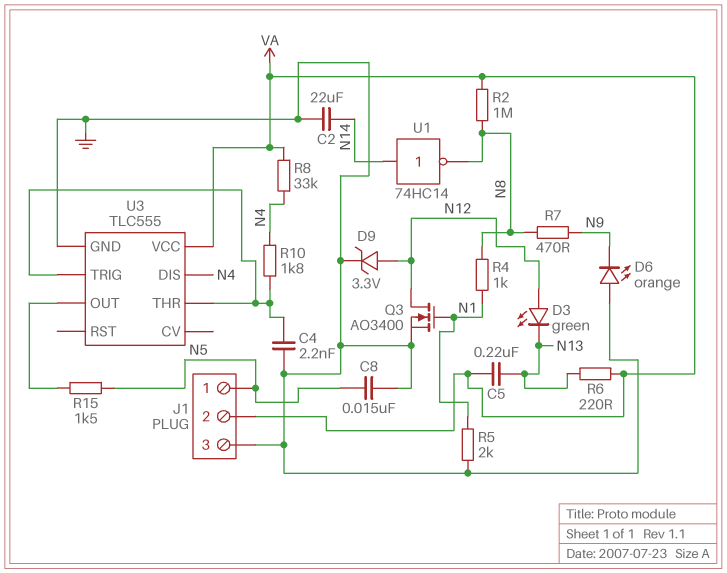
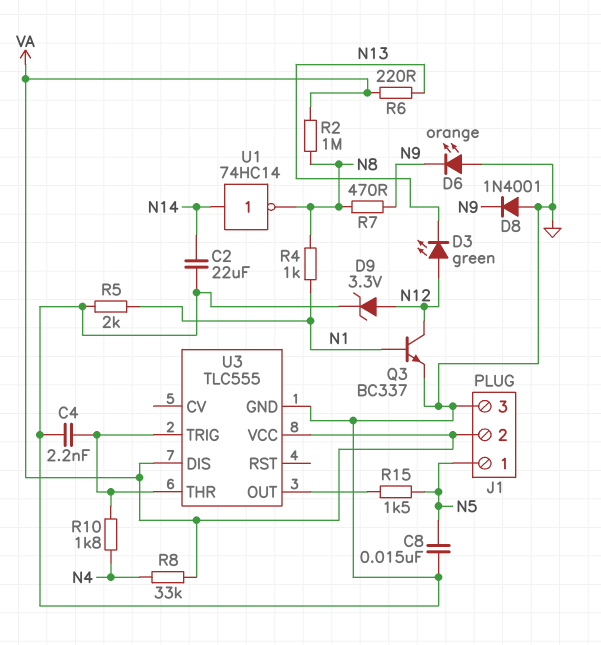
C5: 220nF (N13, VA) -> none
D8: none -> diode 1N4001 (A GND, K N9)
Q3: NMOS AO3400 (G N1, D N12, S GND) -> NPN BC337 (B N1, C N12, E GND)
U3 pin DIS: N4 -> VA

